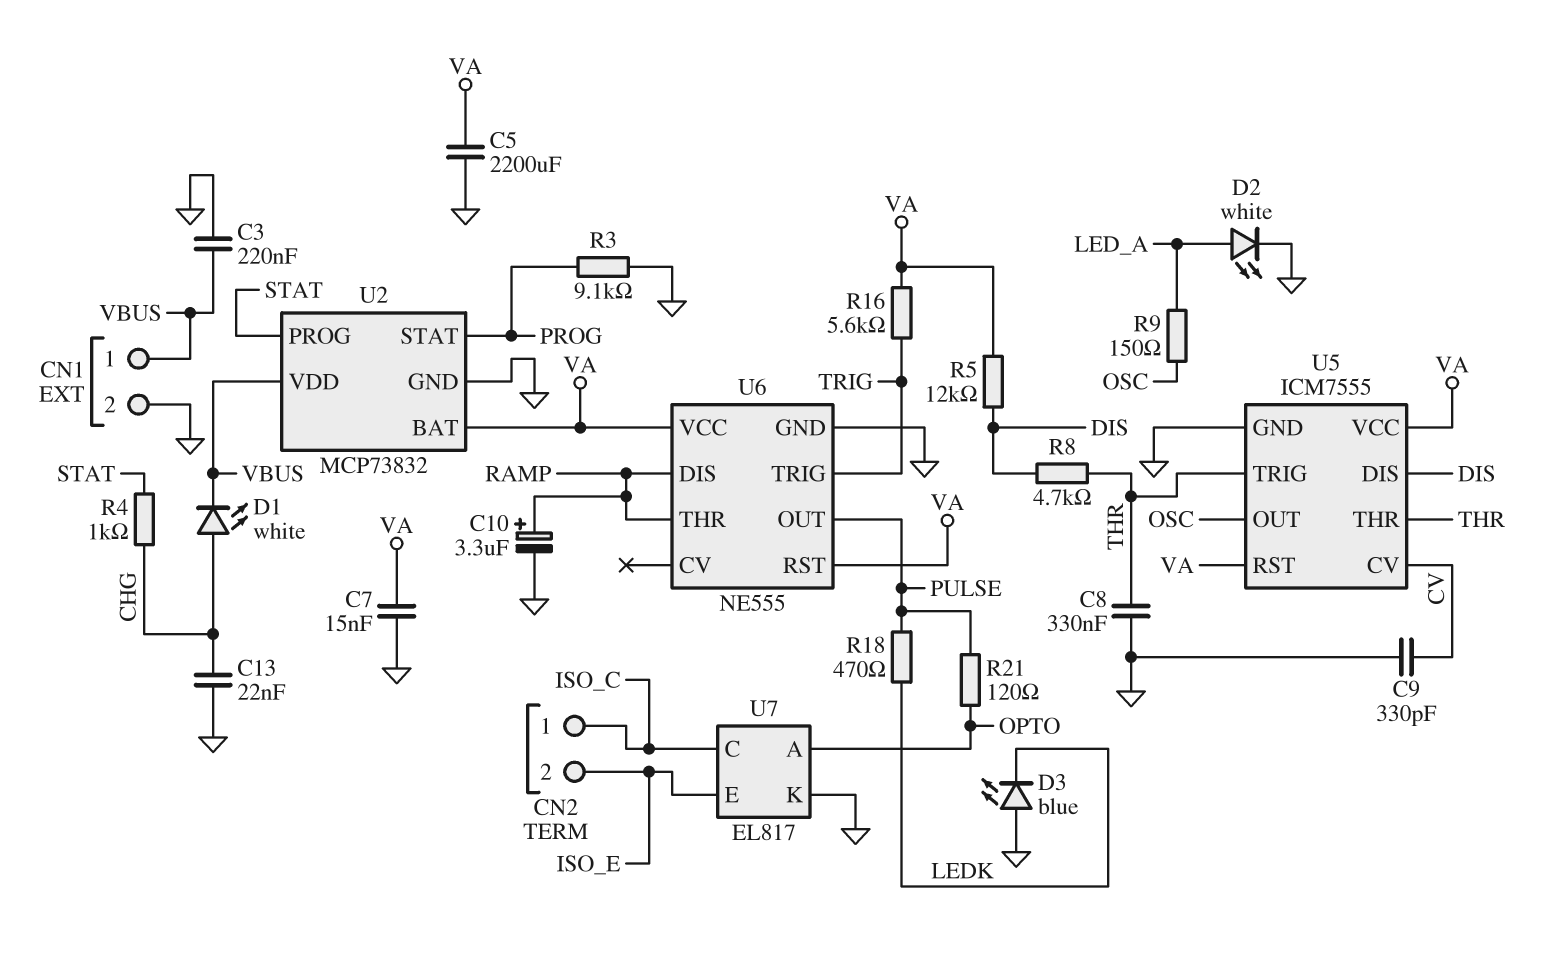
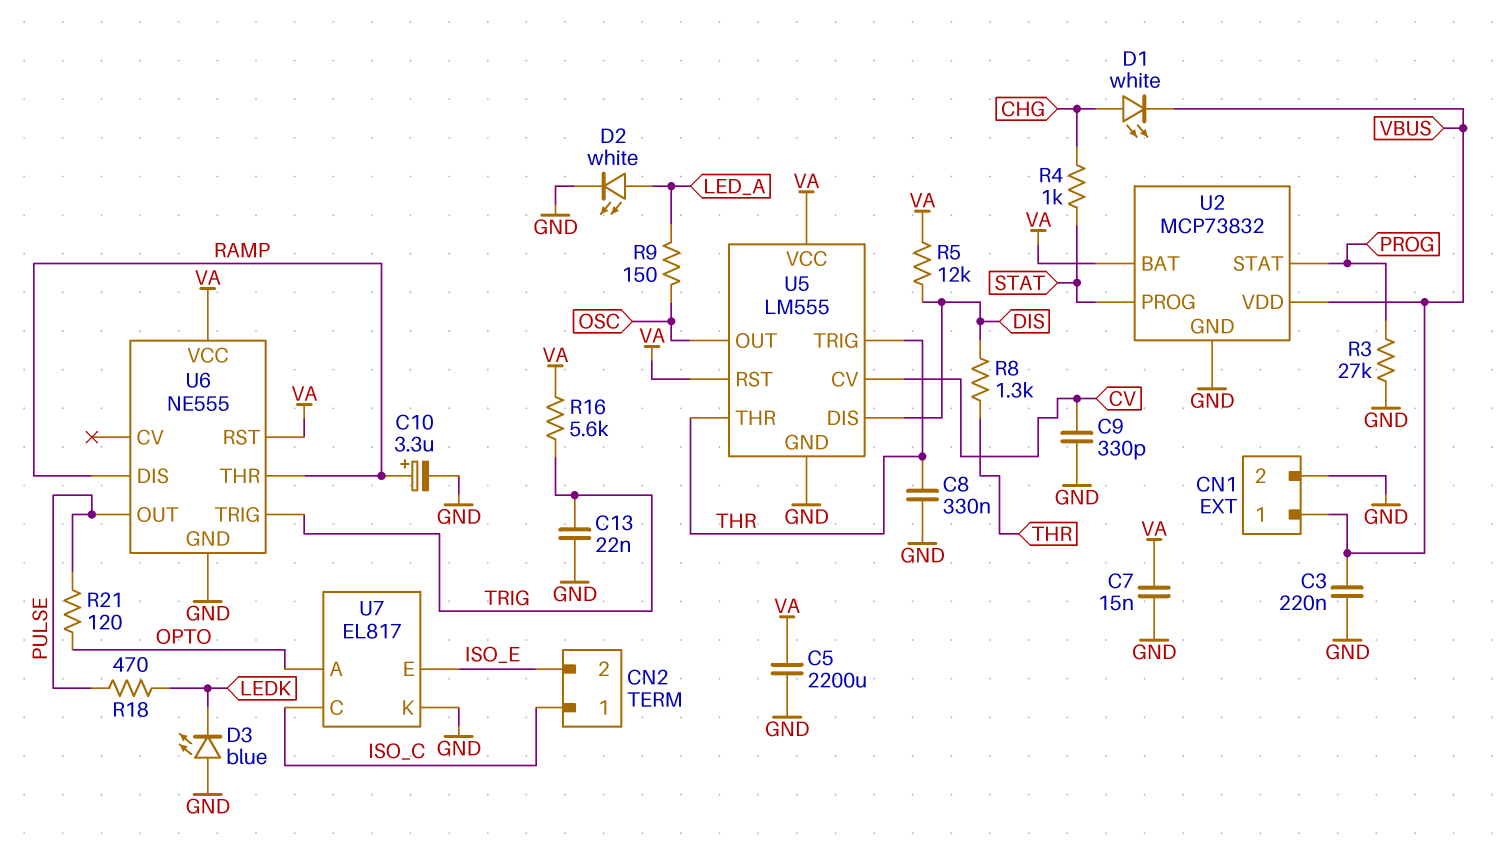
C13: 22nF (CHG, GND) -> 22nF (GND, TRIG)
R3: 9.1k (GND, PROG) -> 27k (GND, PROG)
R8: 4.7k (DIS, THR) -> 1.3k (DIS, THR)
U5: ICM7555 -> LM555

